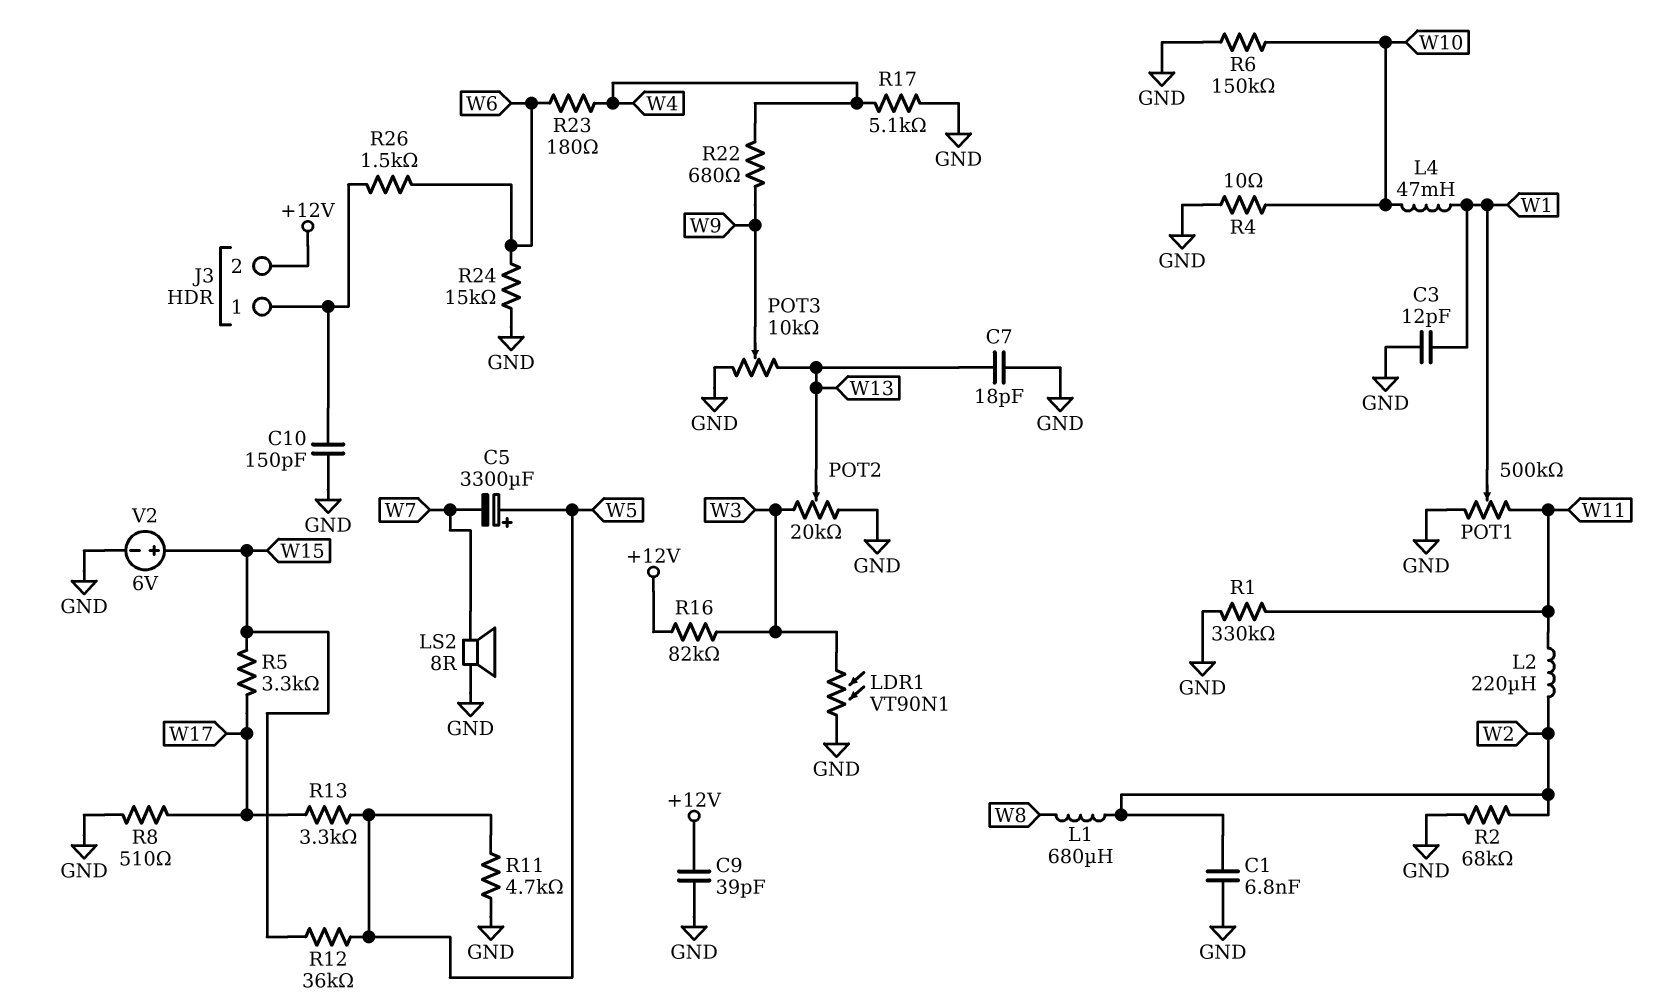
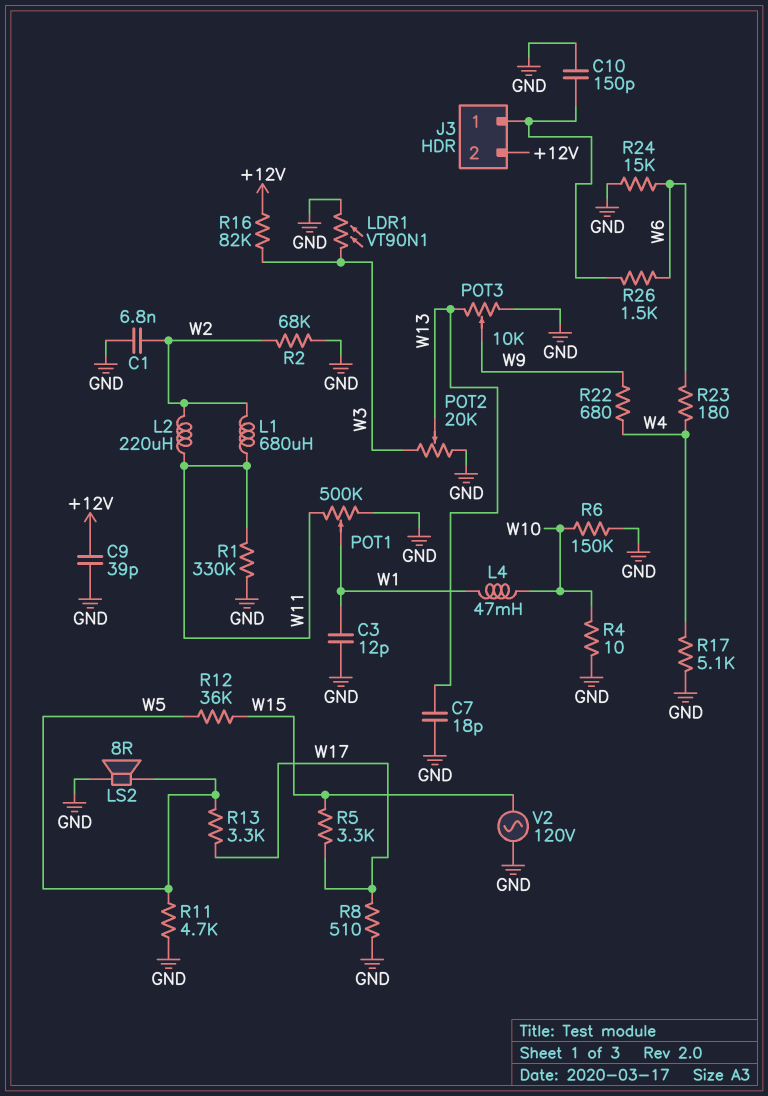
C5: 3300uF (plus W5, minus W7) -> none
L1: 680uH (W2, W8) -> 680uH (W2, W11)
LS2: speaker 8R (GND, W7) -> speaker 8R (GND, W5)
V2: 6V (plus W15, minus GND) -> AC 120V (GND, W15)

